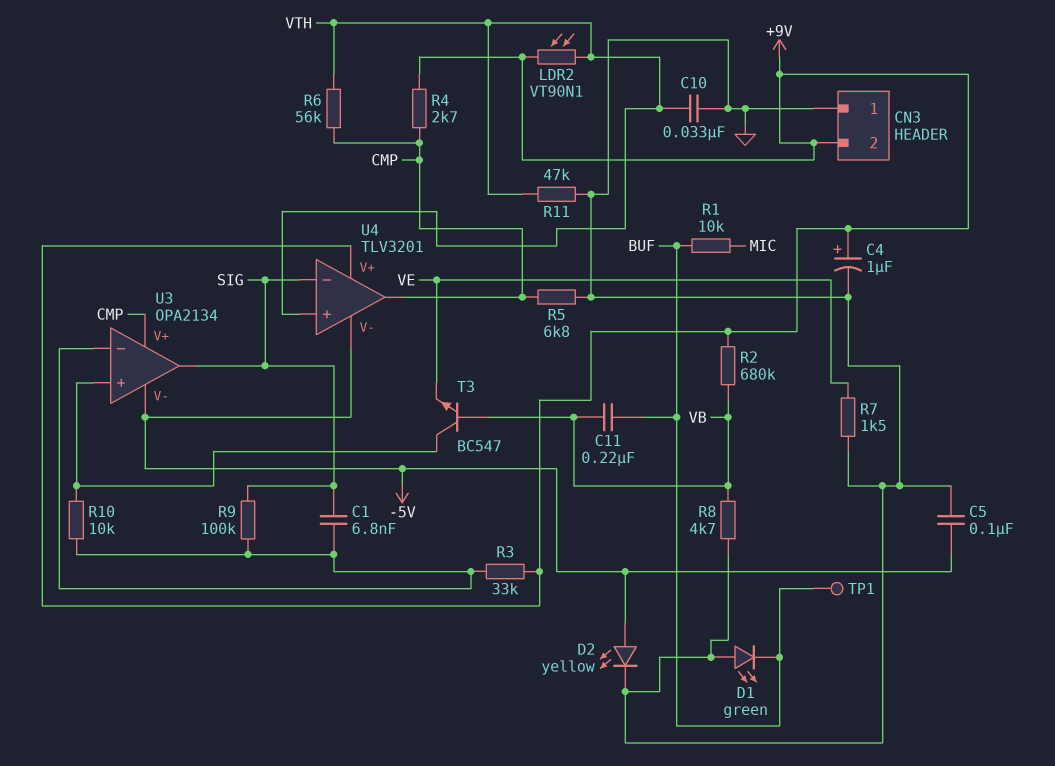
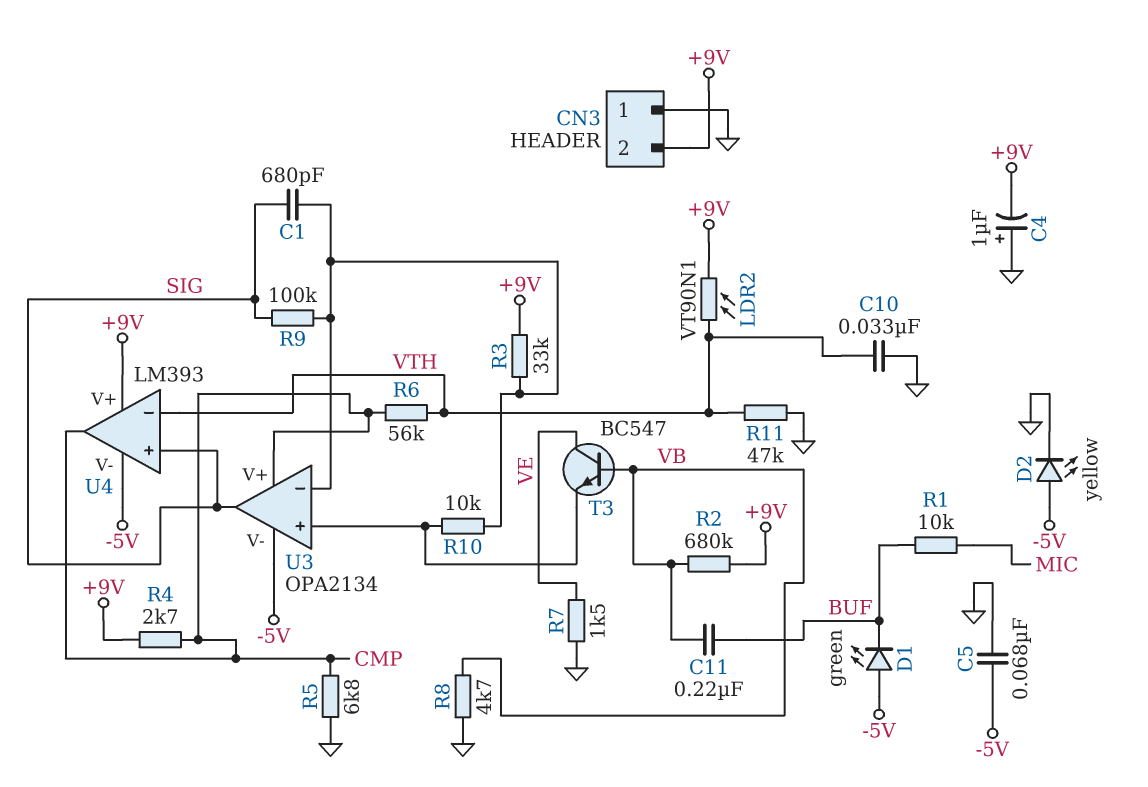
C1: 6.8nF (SIG, U3/in-) -> 680pF (SIG, U3/in-)
C4: 1uF (plus +9V, minus GND) -> 1uF (plus GND, minus +9V)
C5: 100nF (-5V, GND) -> 68nF (-5V, GND)
D1: LED green (A GND, K BUF) -> LED green (A -5V, K BUF)
T3: NPN BC547 (B VB, C U3/in+, E VE) -> NPN BC547 (B VB, C VE, E U3/in+)
TP1: test point (BUF) -> none
U4: TLV3201 -> LM393
U4 pin in+: VTH -> SIG
U4 pin in-: SIG -> VTH

